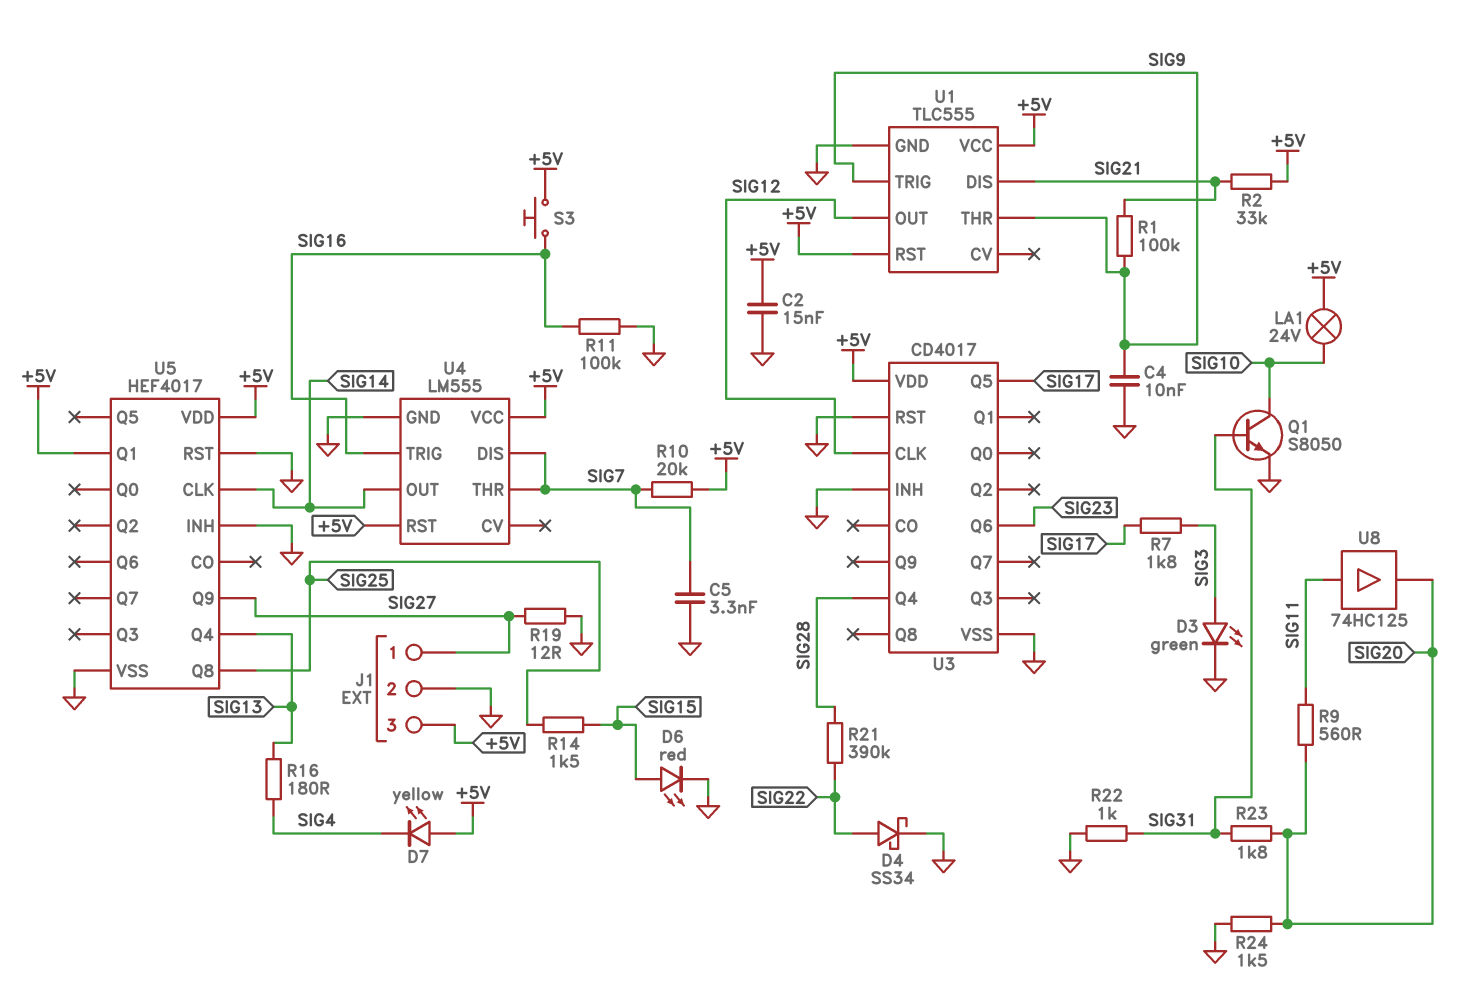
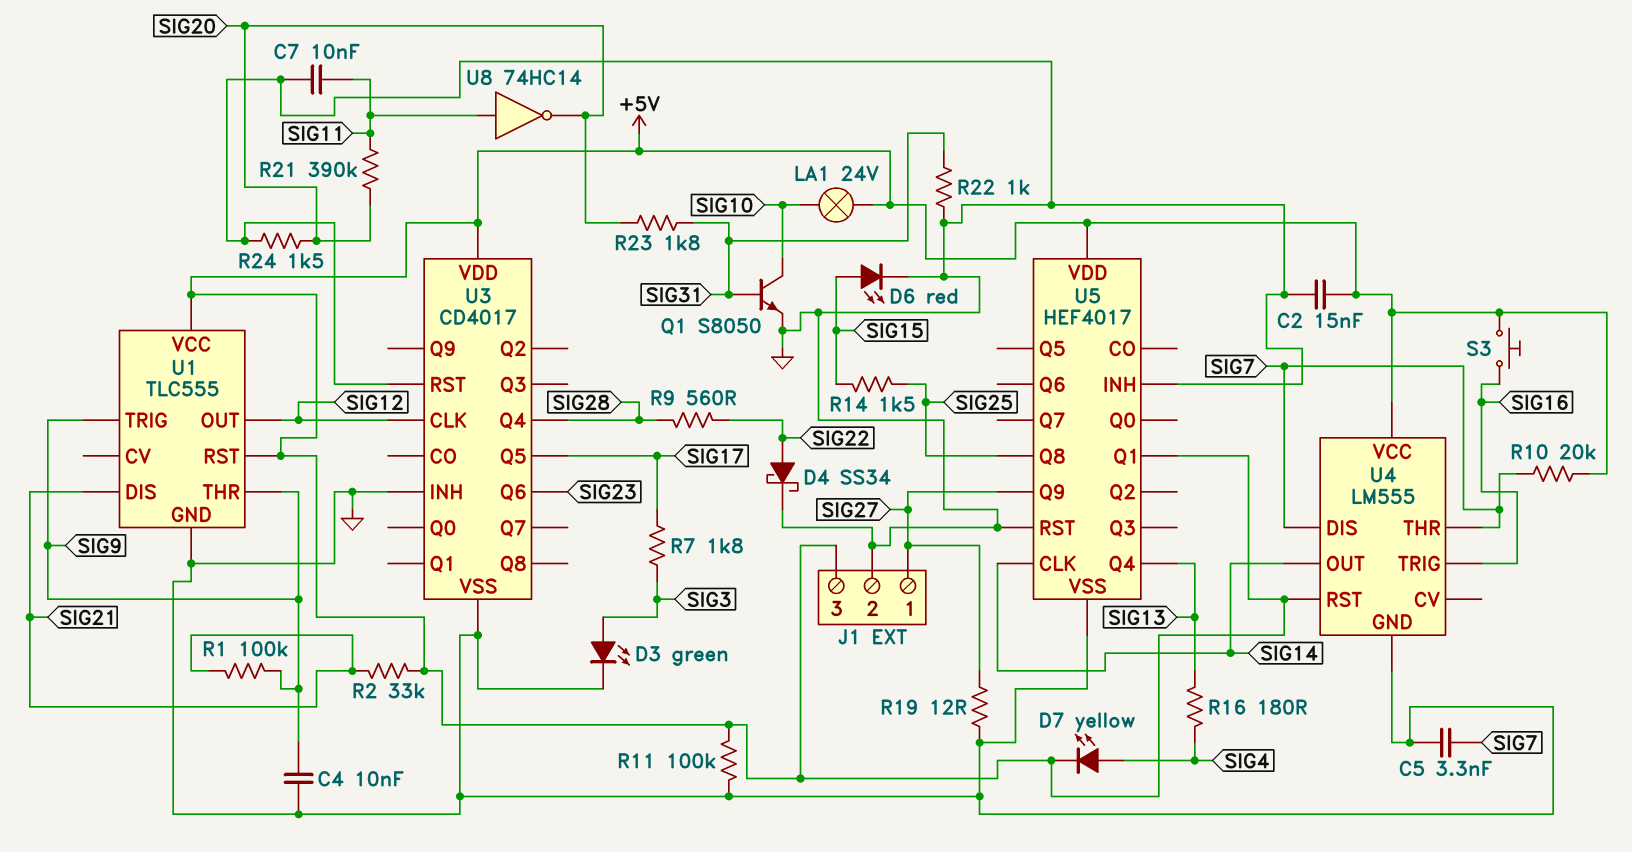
C7: none -> 10nF (GND, SIG11)
D7: LED yellow (A +5V, K SIG4) -> LED yellow (A SIG4, K +5V)
R9: 560 (SIG11, SIG20) -> 560 (SIG22, SIG28)
R11: 100k (GND, SIG16) -> 100k (+5V, GND)
R21: 390k (SIG22, SIG28) -> 390k (SIG11, SIG20)
U8: buffer 74HC125 (in SIG11, out SIG20) -> NOT 74HC14 (in SIG11, out SIG20)

